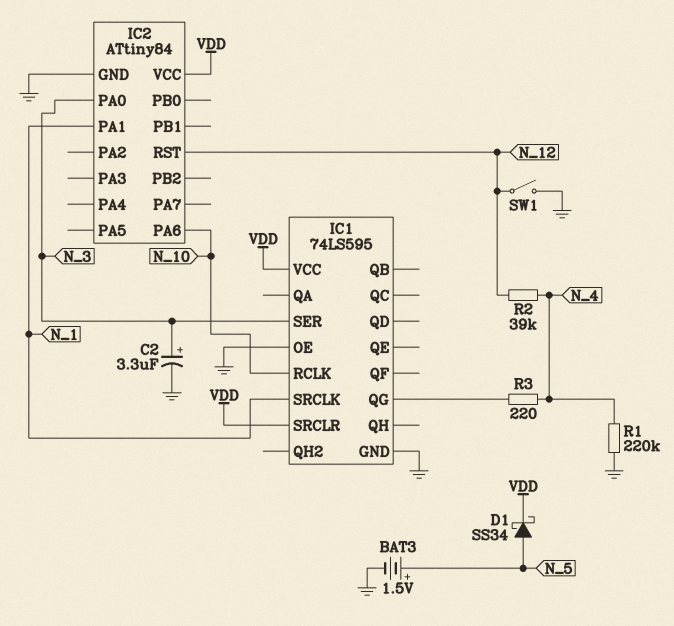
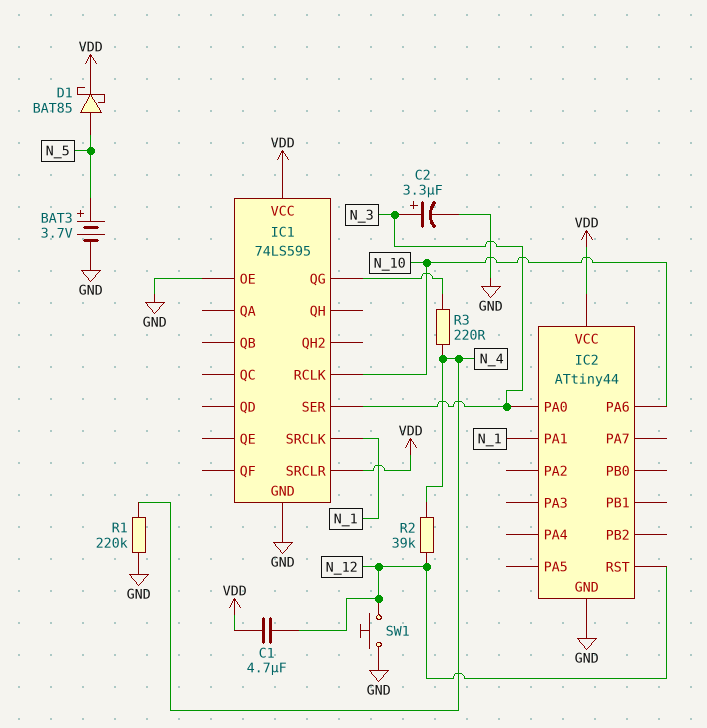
BAT3: 1.5V (plus N_5, minus GND) -> 3.7V (plus N_5, minus GND)
C1: none -> 4.7uF (N_12, VDD)
D1: schottky SS34 (A N_5, K VDD) -> schottky BAT85 (A N_5, K VDD)
IC2: ATtiny84 -> ATtiny44
SW1: switch (GND, N_12) -> button (GND, N_12)

